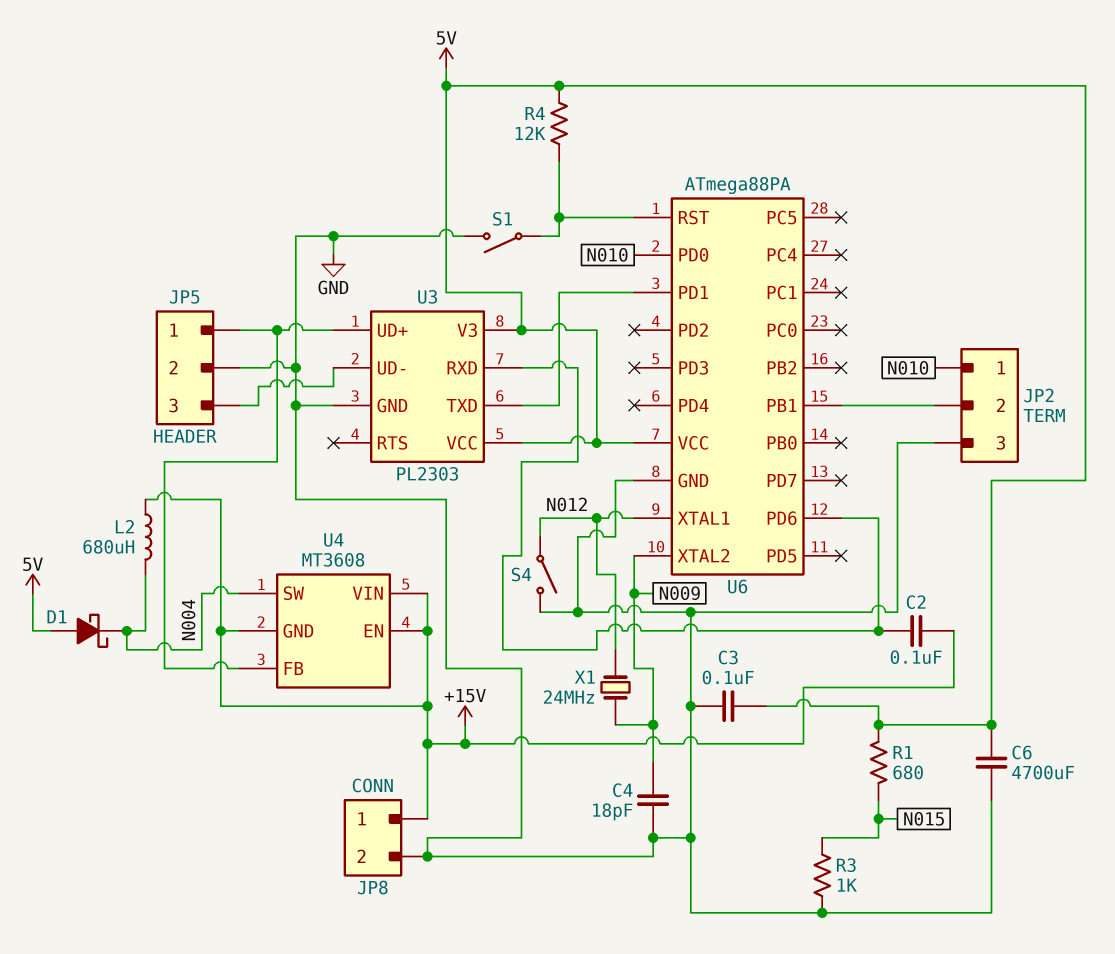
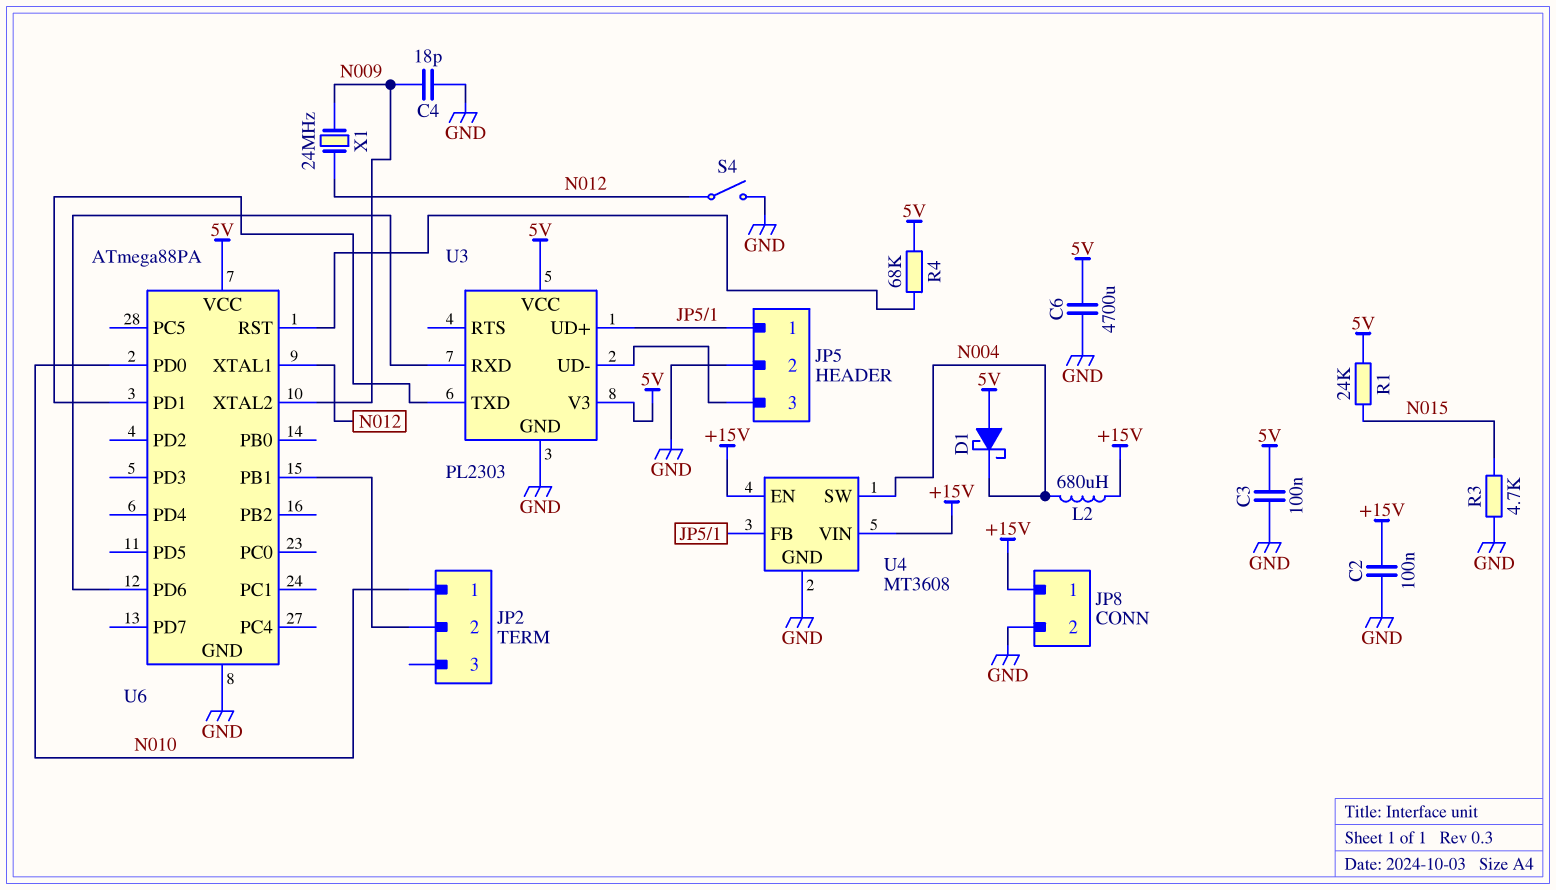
C2: 100nF (+15V, U3/RXD) -> 100nF (+15V, GND)
JP2 pin 3: GND -> none
R1: 680 (5V, N015) -> 24k (5V, N015)
R3: 1k (GND, N015) -> 4.7k (GND, N015)
R4: 12k (5V, U6/RST) -> 68k (5V, U6/RST)
S1: switch (GND, U6/RST) -> none
U4 pin GND: +15V -> GND

